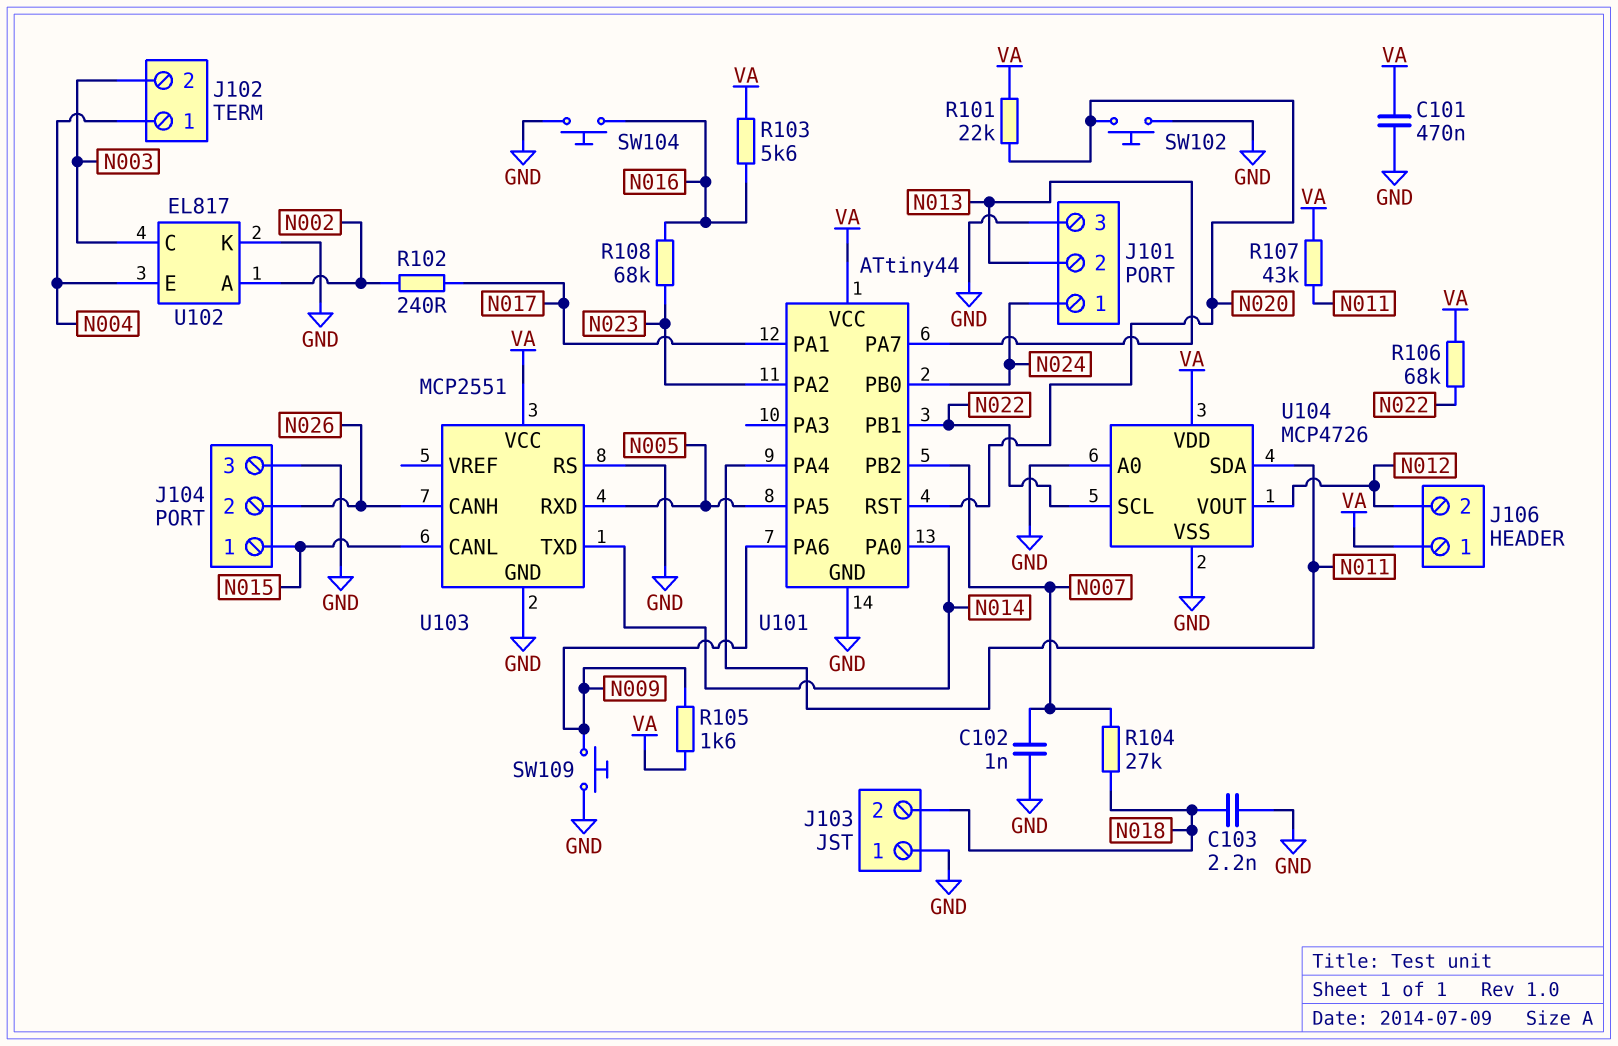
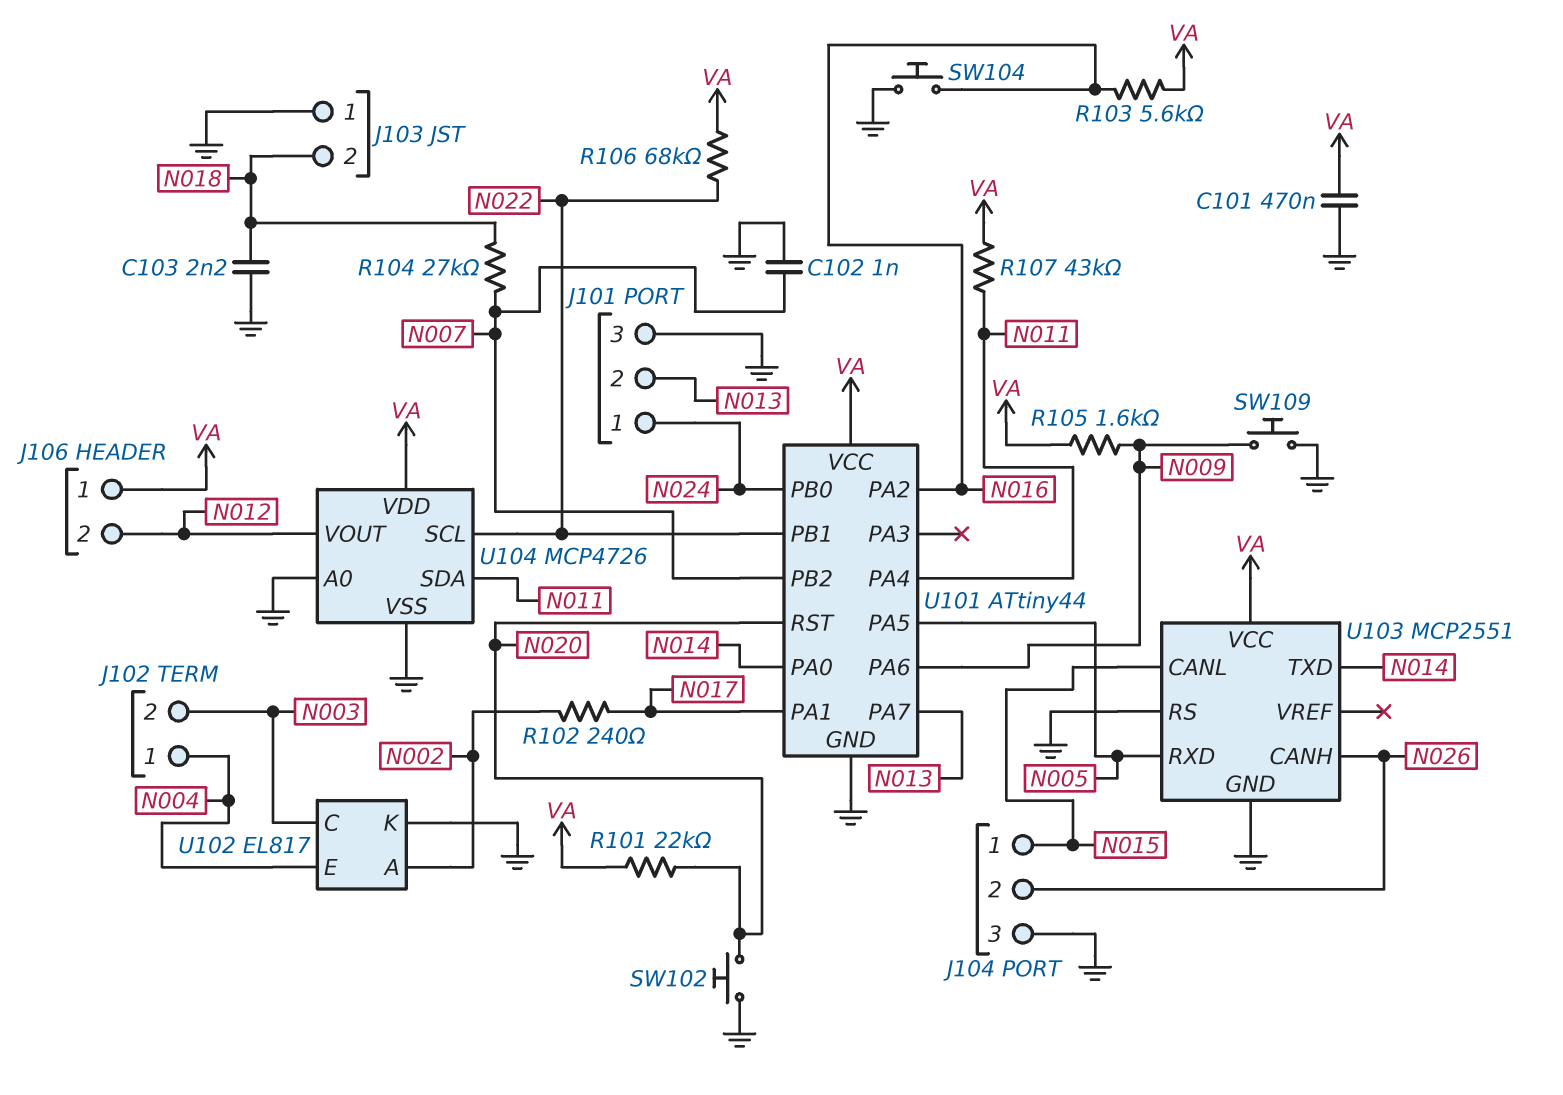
R108: 68k (N016, N023) -> none
U101 pin PA2: N023 -> N016

